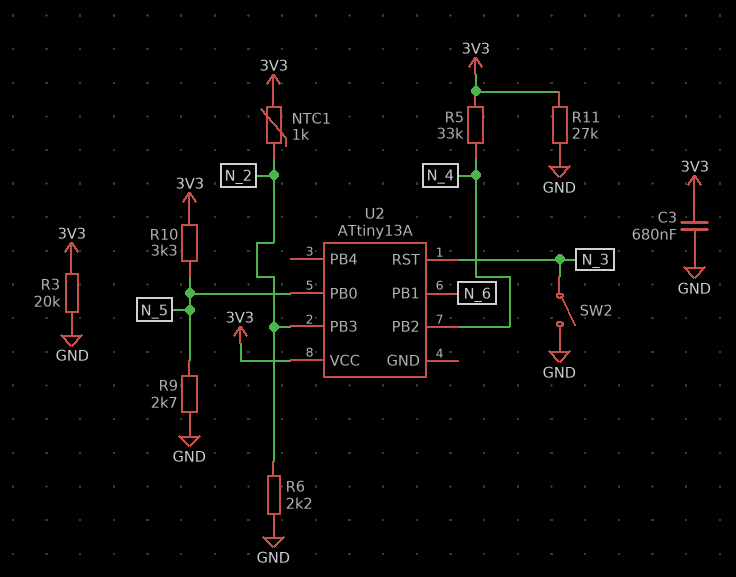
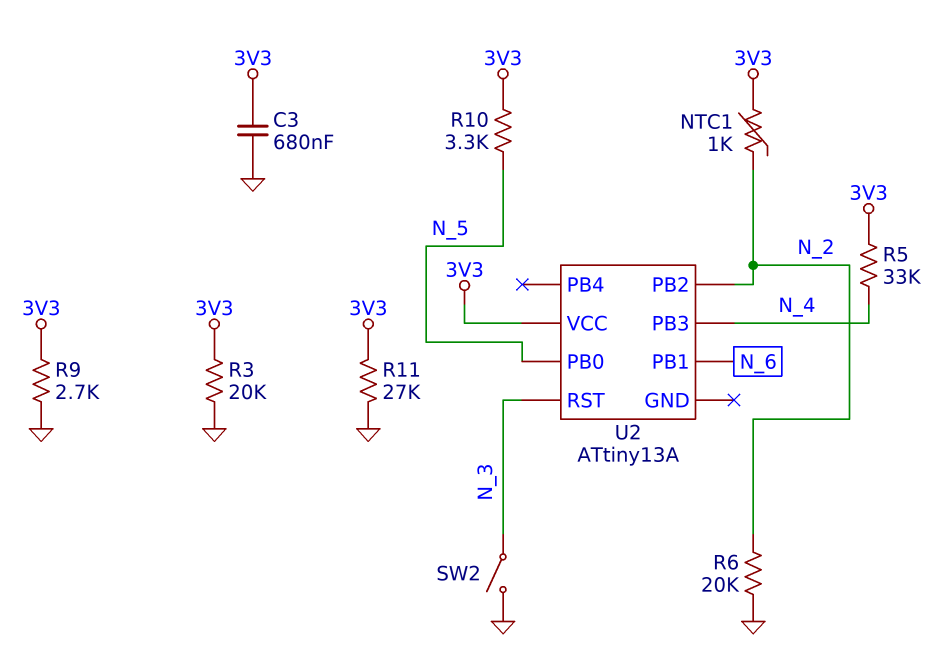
R6: 2.2k (GND, N_2) -> 20k (GND, N_2)
R9: 2.7k (GND, N_5) -> 2.7k (3V3, GND)
U2 pin PB2: N_4 -> N_2
U2 pin PB3: N_2 -> N_4

